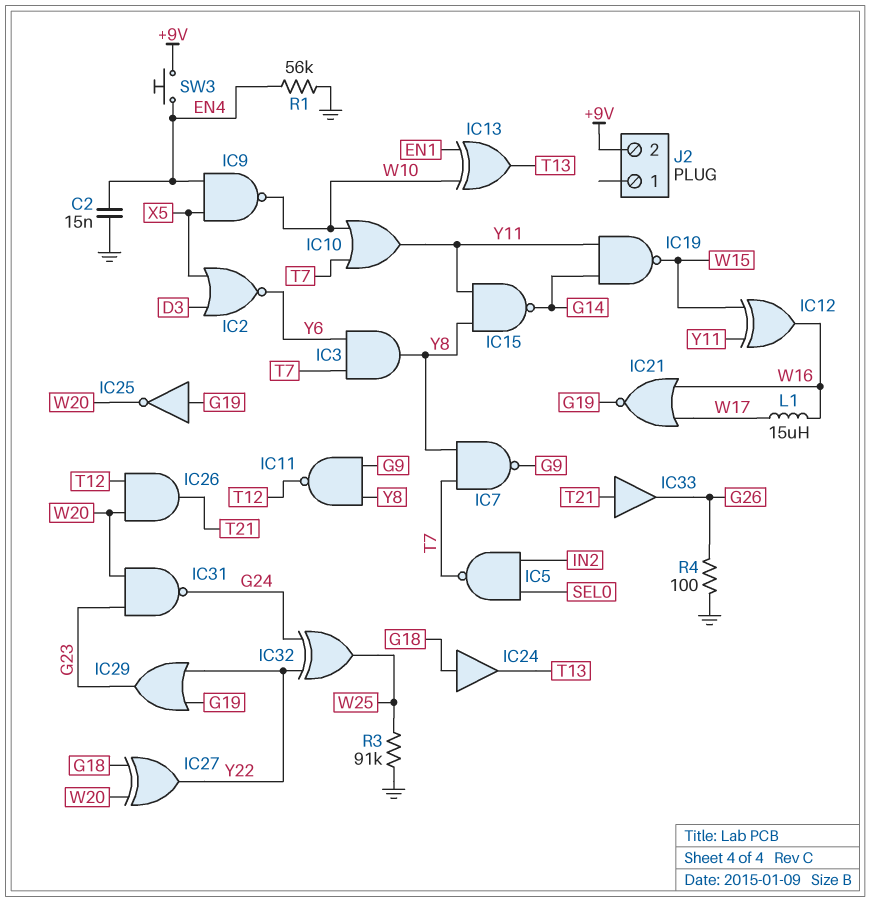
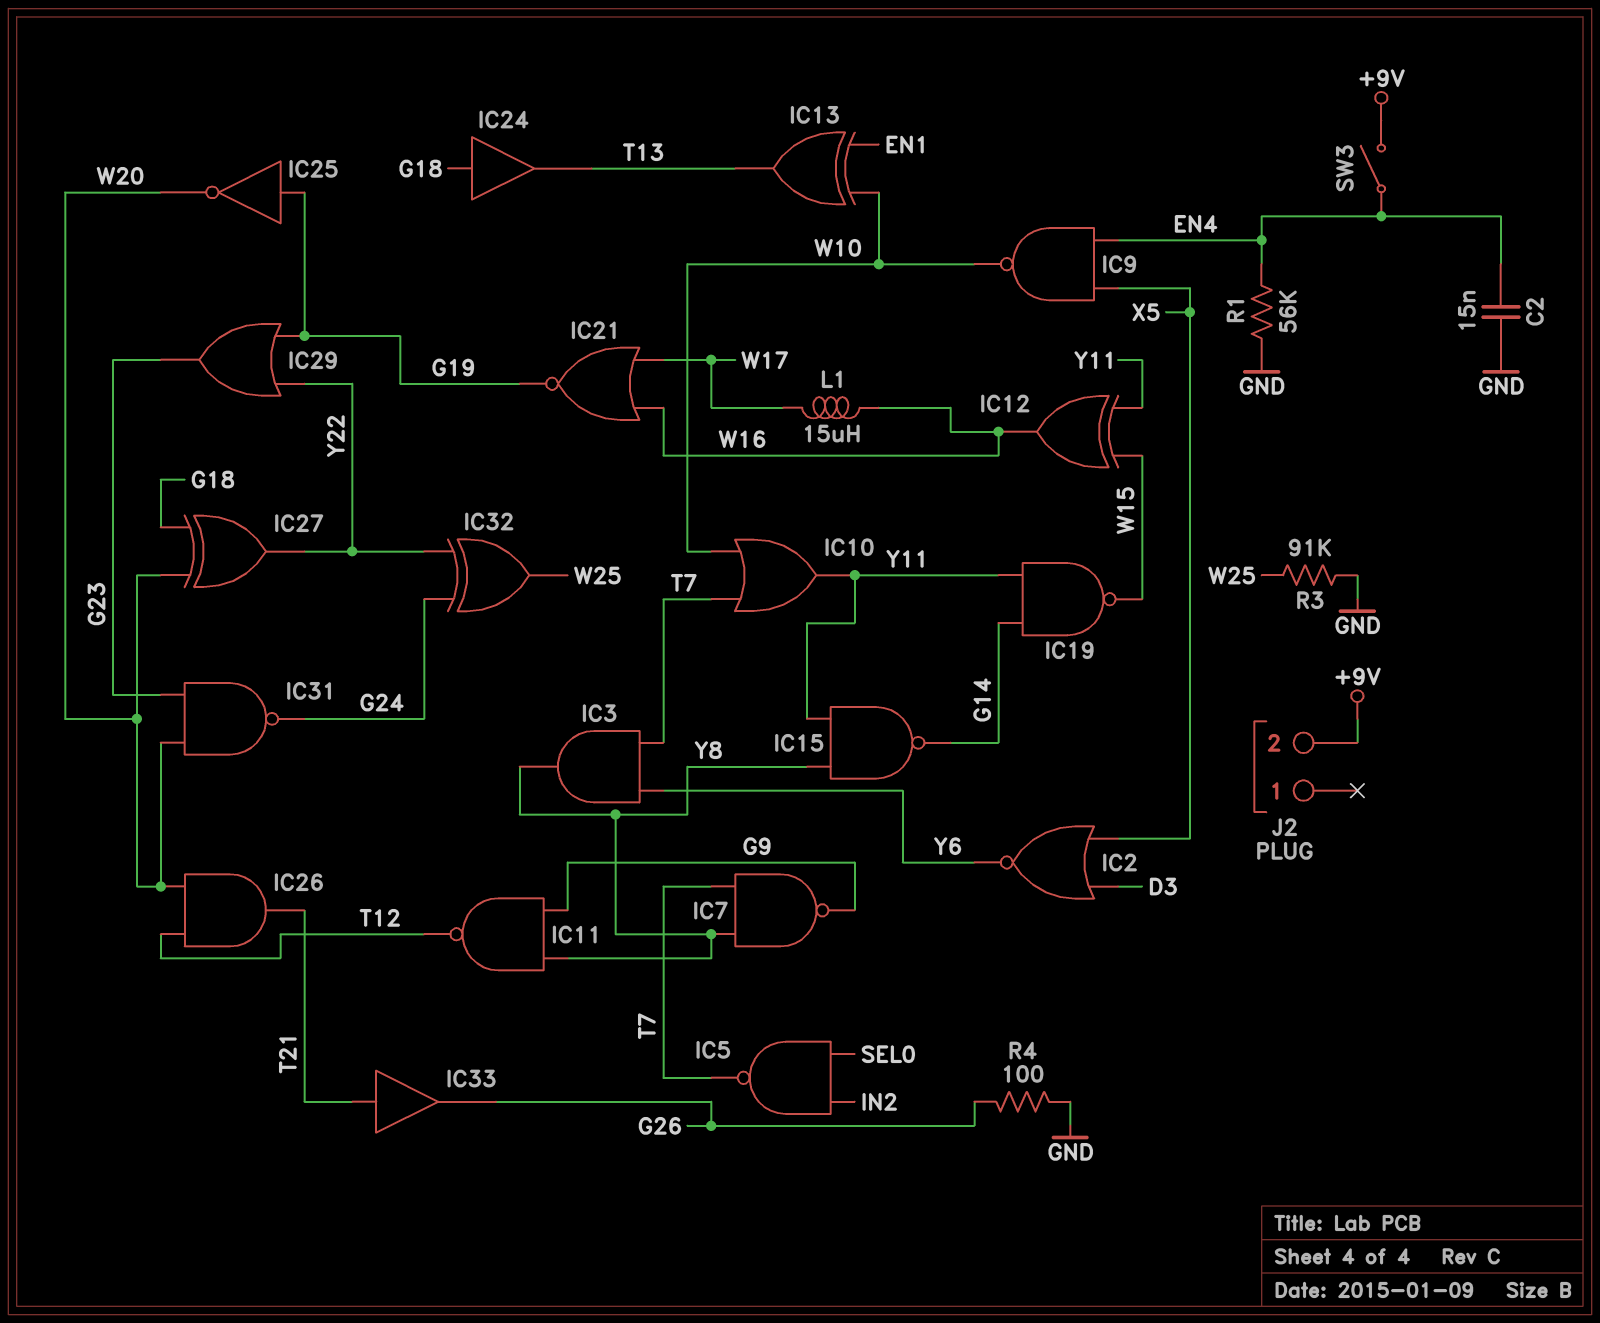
SW3: button (+9V, EN4) -> switch (+9V, EN4)

